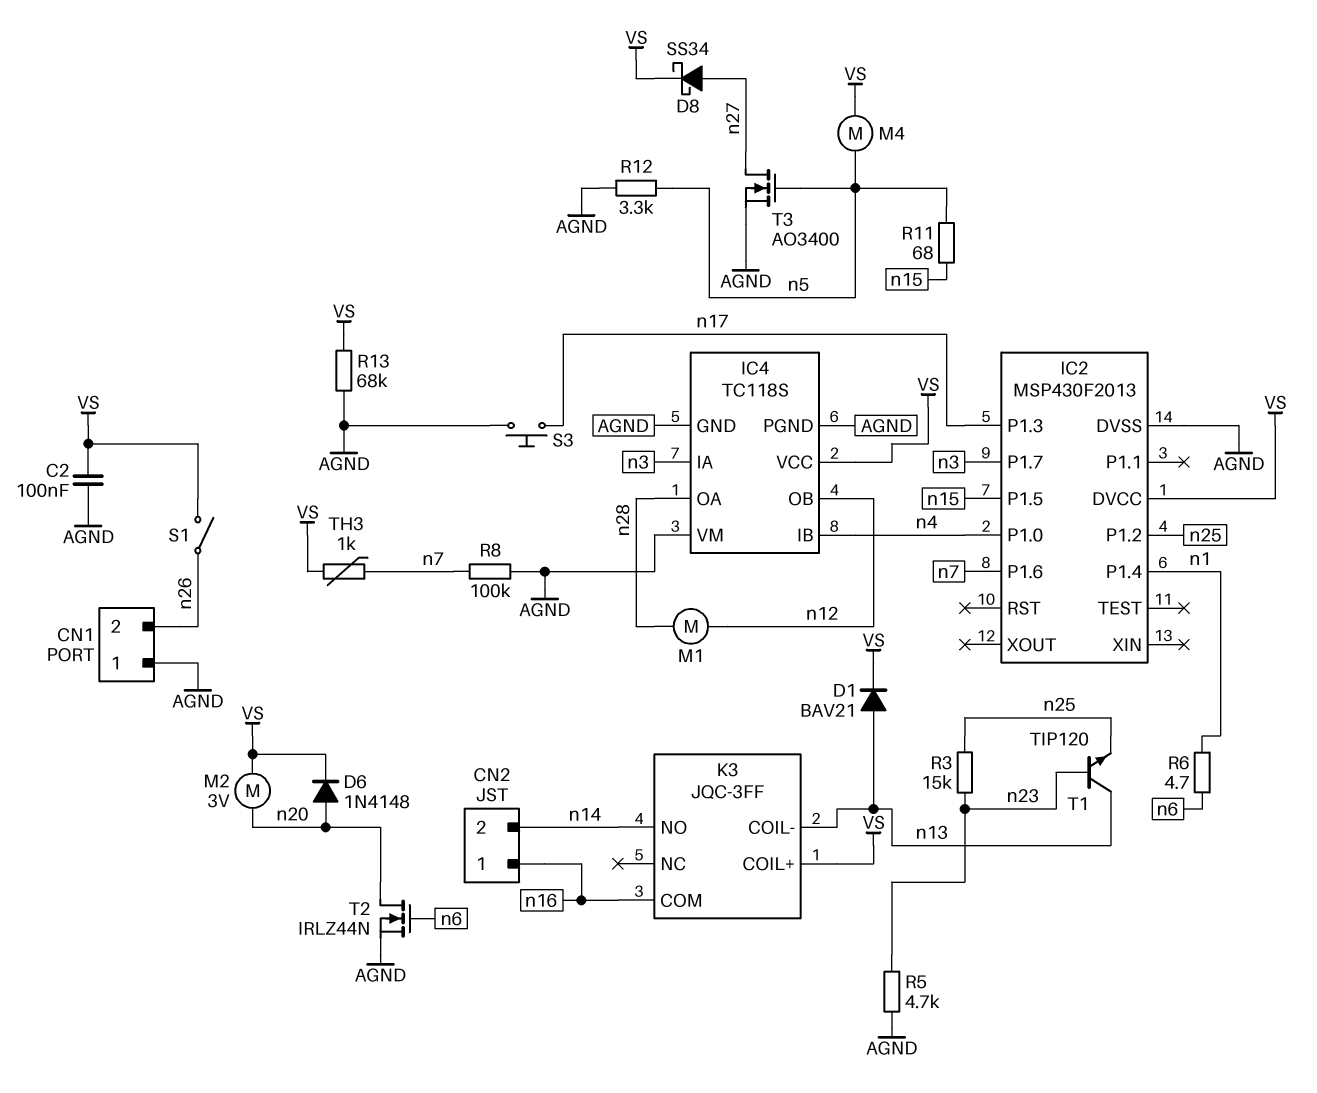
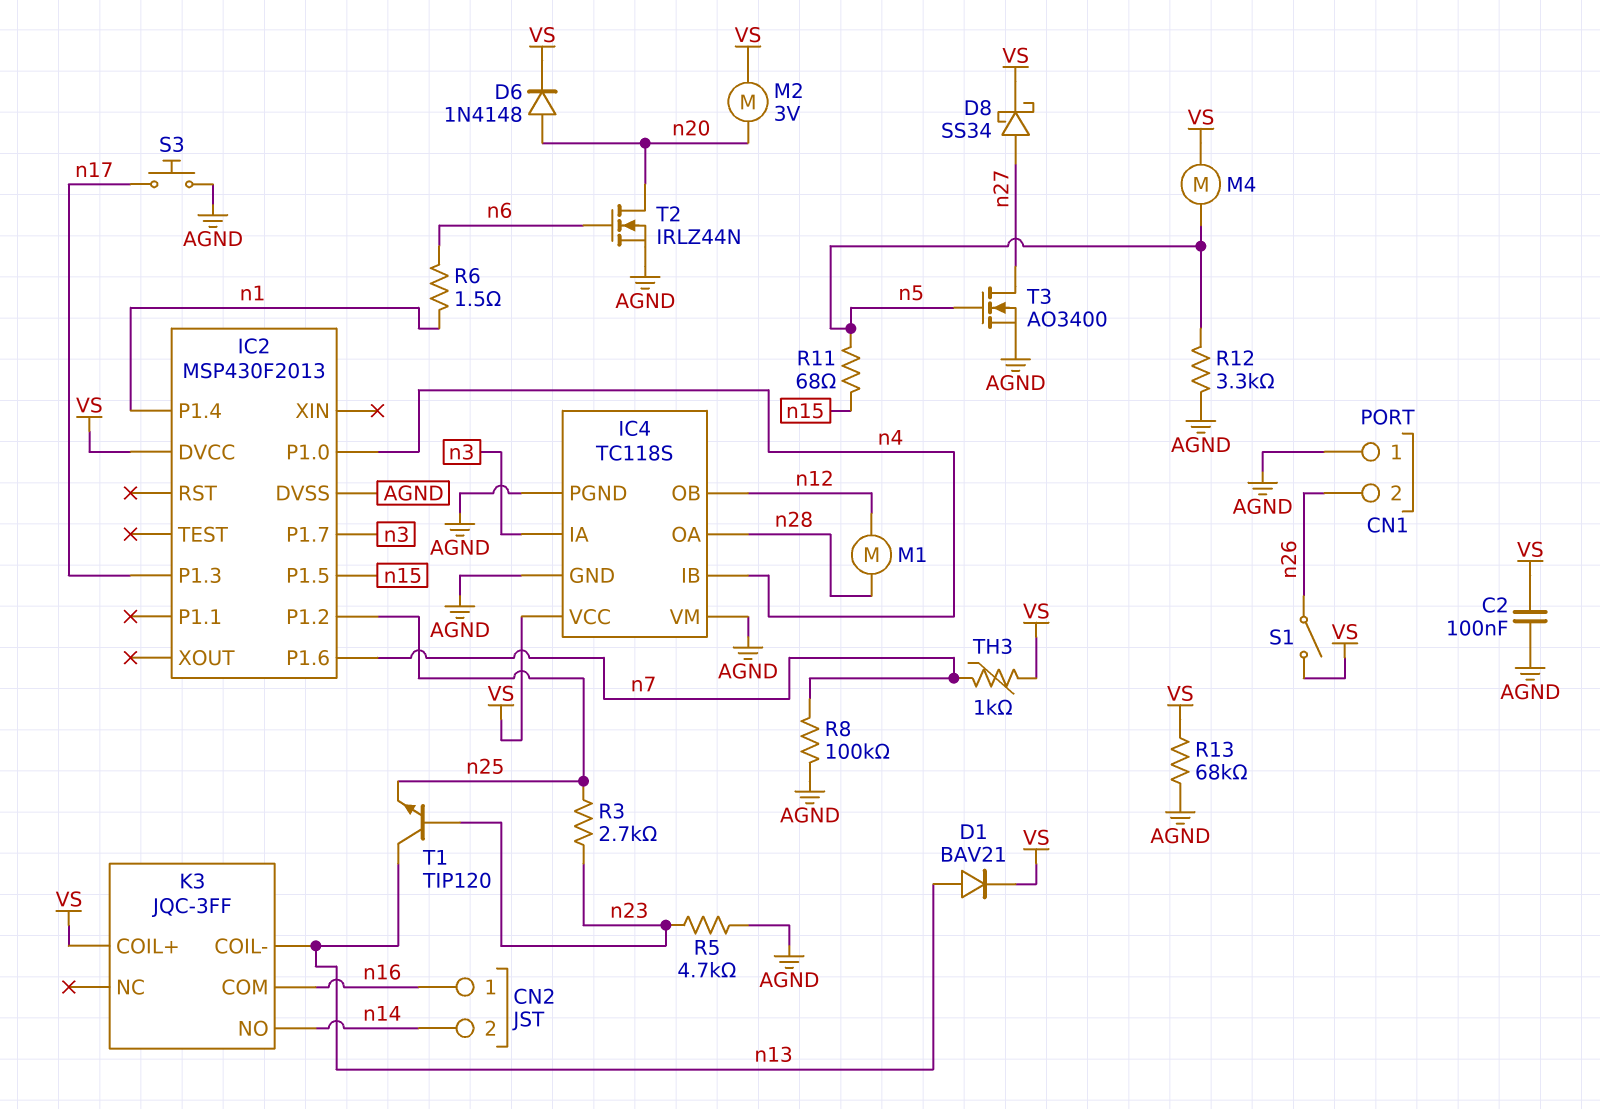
R3: 15k (n23, n25) -> 2.7k (n23, n25)
R6: 4.7 (n1, n6) -> 1.5 (n1, n6)

